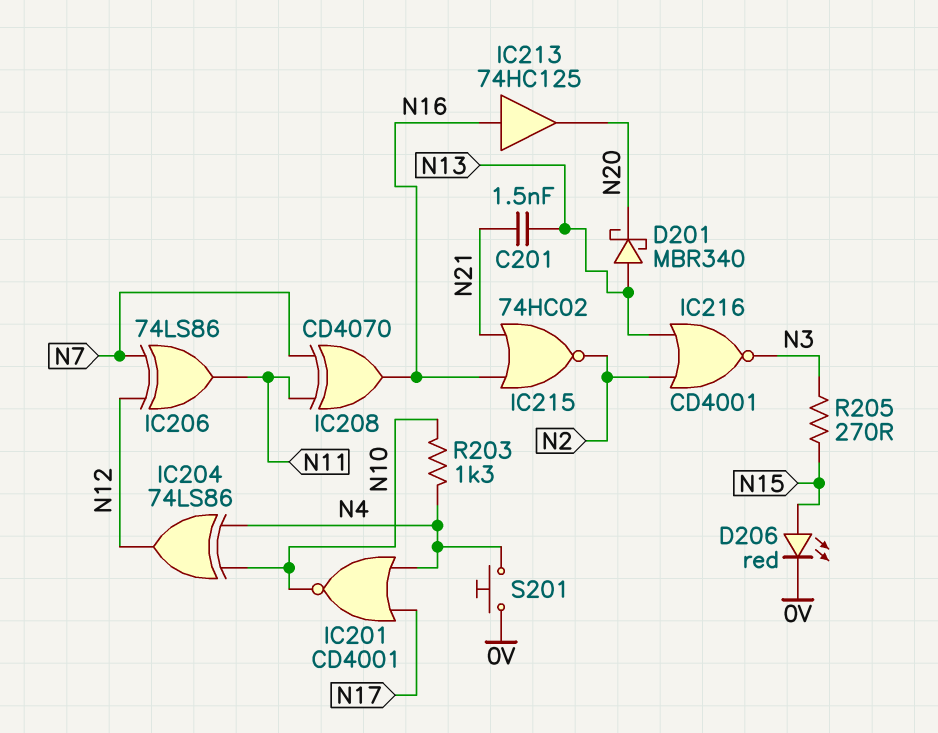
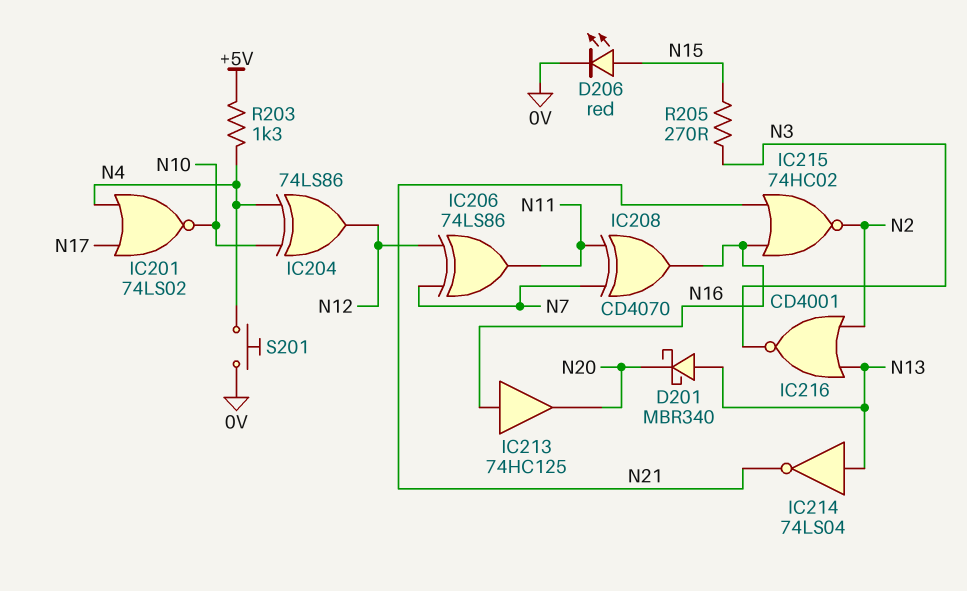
C201: 1.5nF (N13, N21) -> none
IC201: NOR CD4001 (in N4, in N17, out N10) -> NOR 74LS02 (in N4, in N17, out N10)
IC214: none -> NOT 74LS04 (in N13, out N21)
R203: 1.3k (N4, N10) -> 1.3k (+5V, N4)

